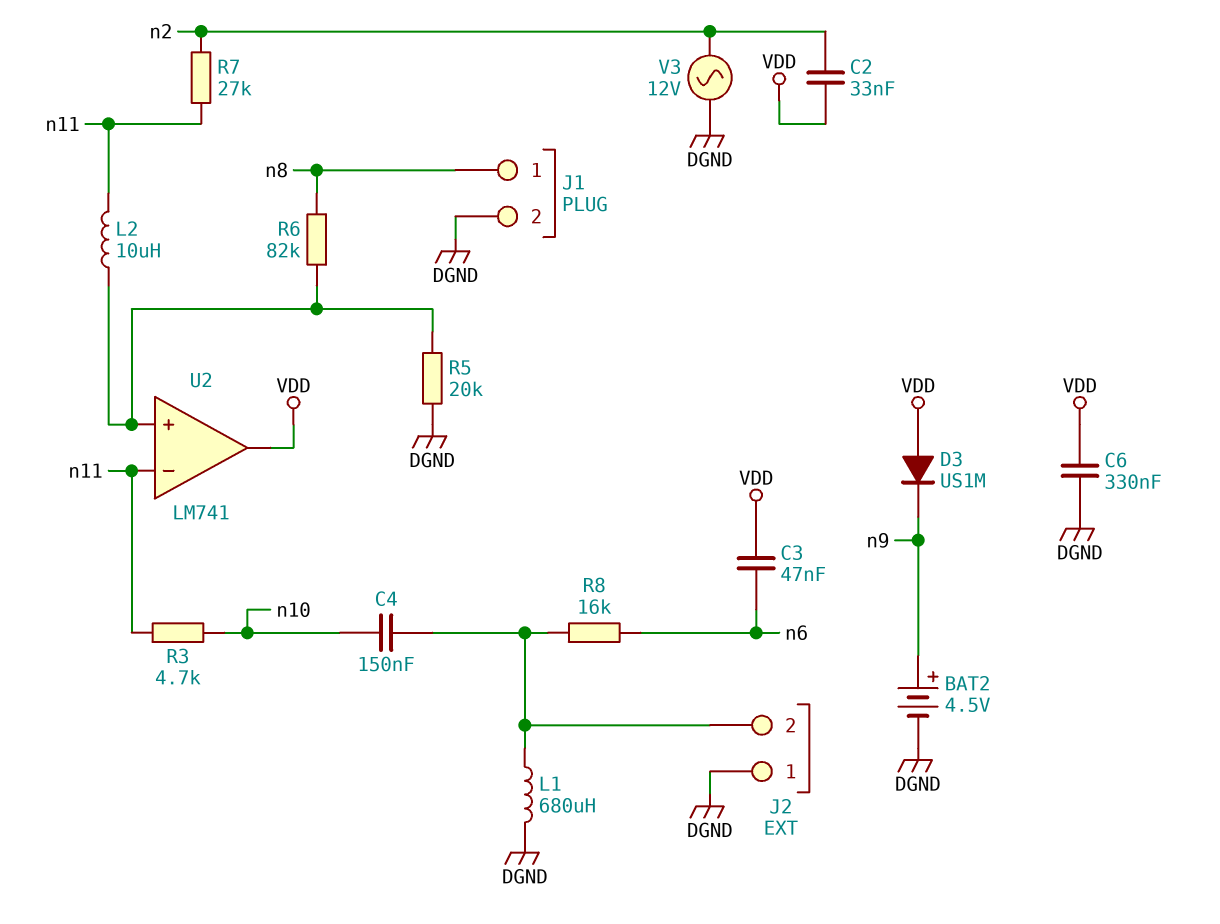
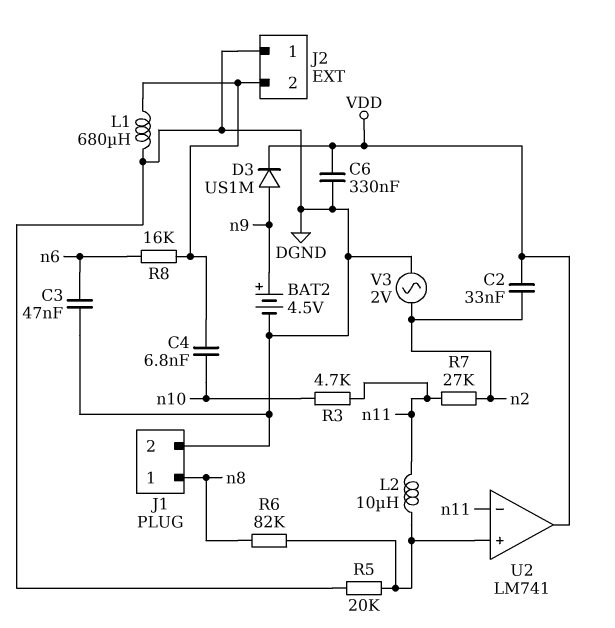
C3: 47nF (VDD, n6) -> 47nF (DGND, n6)
C4: 150nF (J2/2, n10) -> 6.8nF (J2/2, n10)
D3: diode US1M (A VDD, K n9) -> diode US1M (A n9, K VDD)
V3: AC 12V (DGND, n2) -> AC 2V (DGND, n2)

